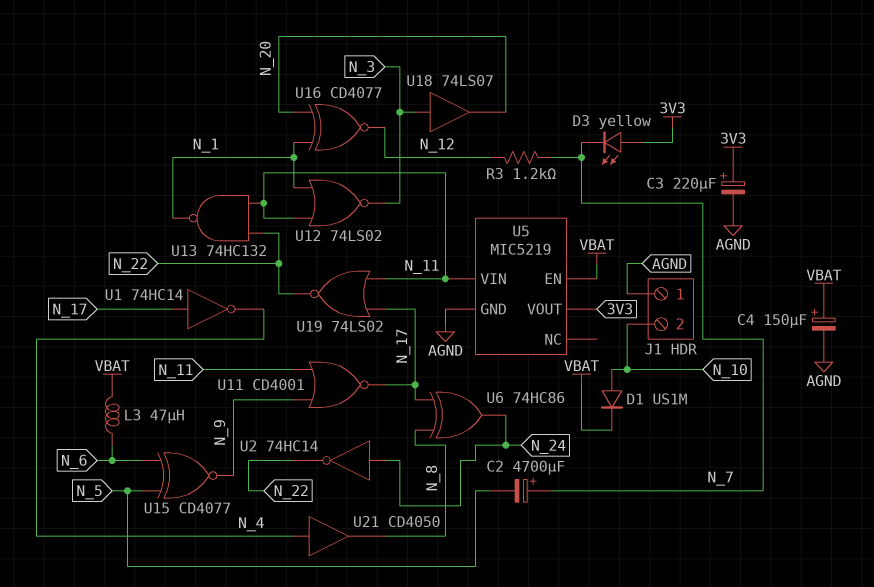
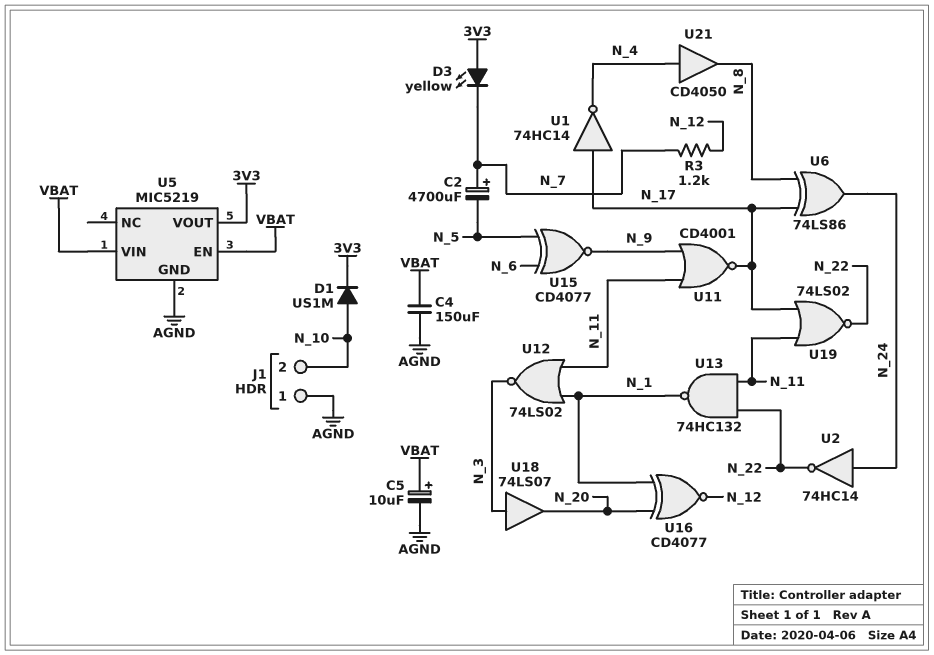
C3: 220uF (plus 3V3, minus AGND) -> none
C4: 150uF (plus VBAT, minus AGND) -> 150uF (AGND, VBAT)
C5: none -> 10uF (plus VBAT, minus AGND)
D1: diode US1M (A N_10, K VBAT) -> diode US1M (A N_10, K 3V3)
L3: 47uH (N_6, VBAT) -> none
U5 pin VIN: N_11 -> VBAT
U6: XOR 74HC86 (in N_8, in N_17, out N_24) -> XOR 74LS86 (in N_8, in N_17, out N_24)

